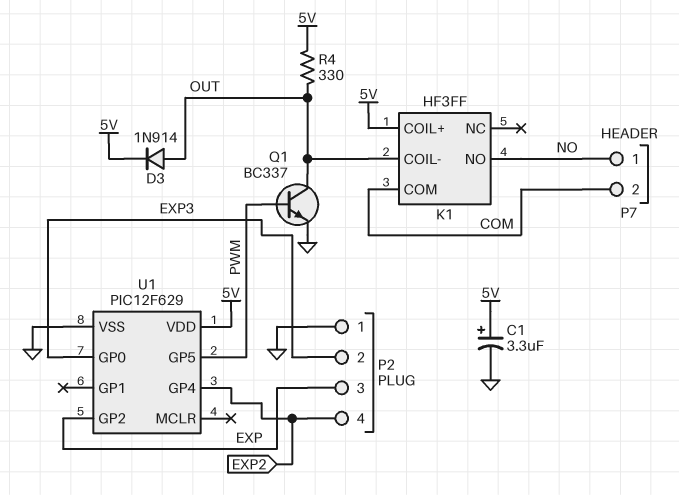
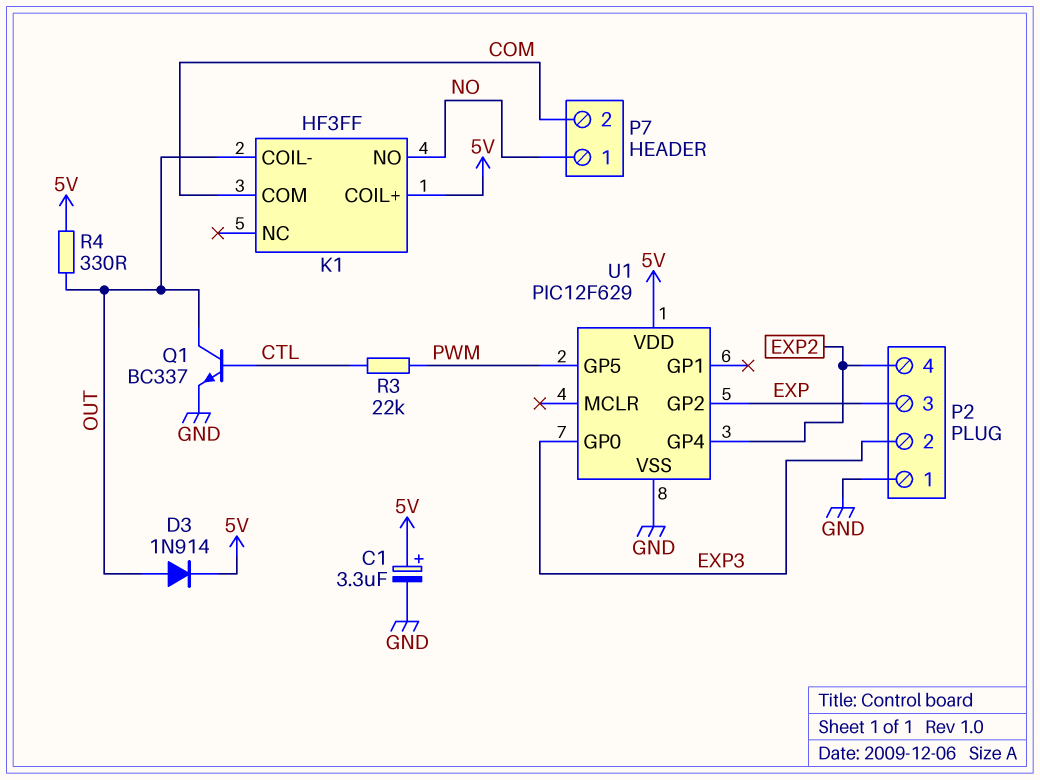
Q1: NPN BC337 (B PWM, C OUT, E GND) -> NPN BC337 (B CTL, C OUT, E GND)
R3: none -> 22k (CTL, PWM)

